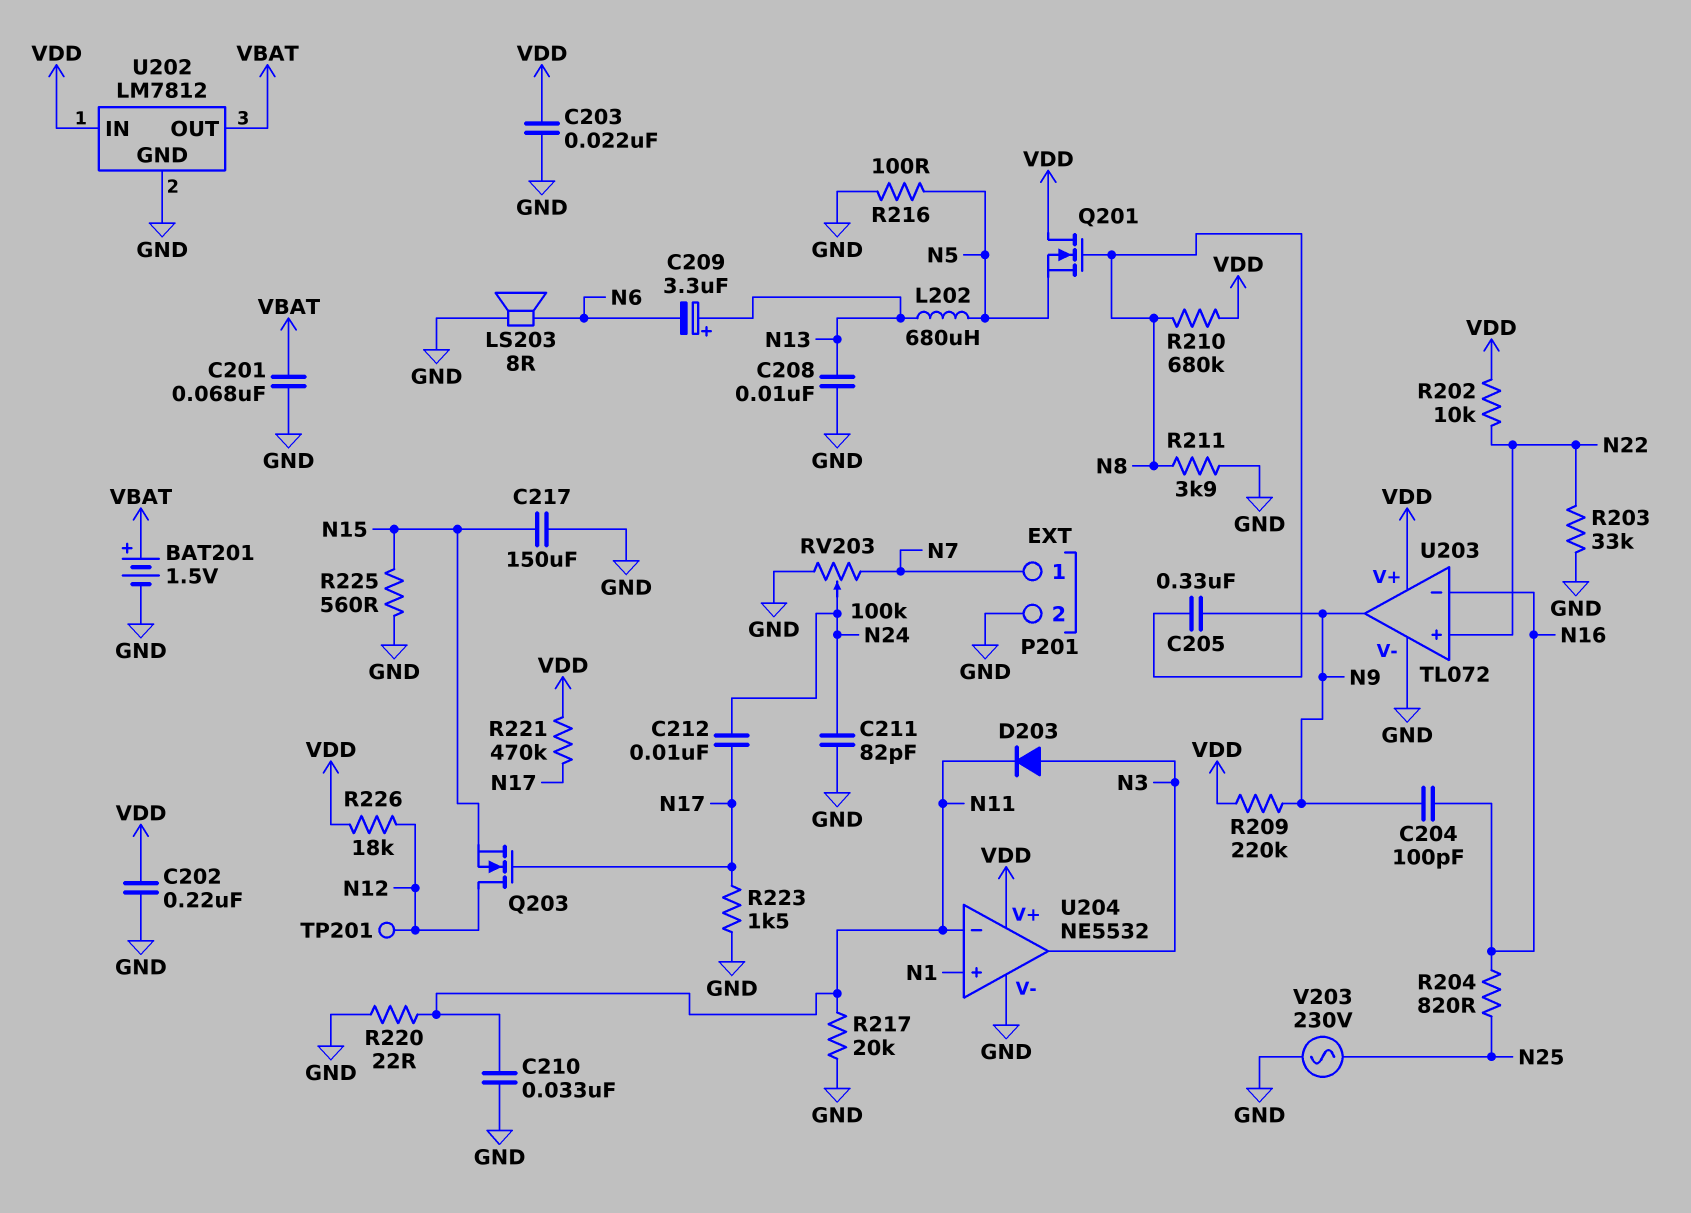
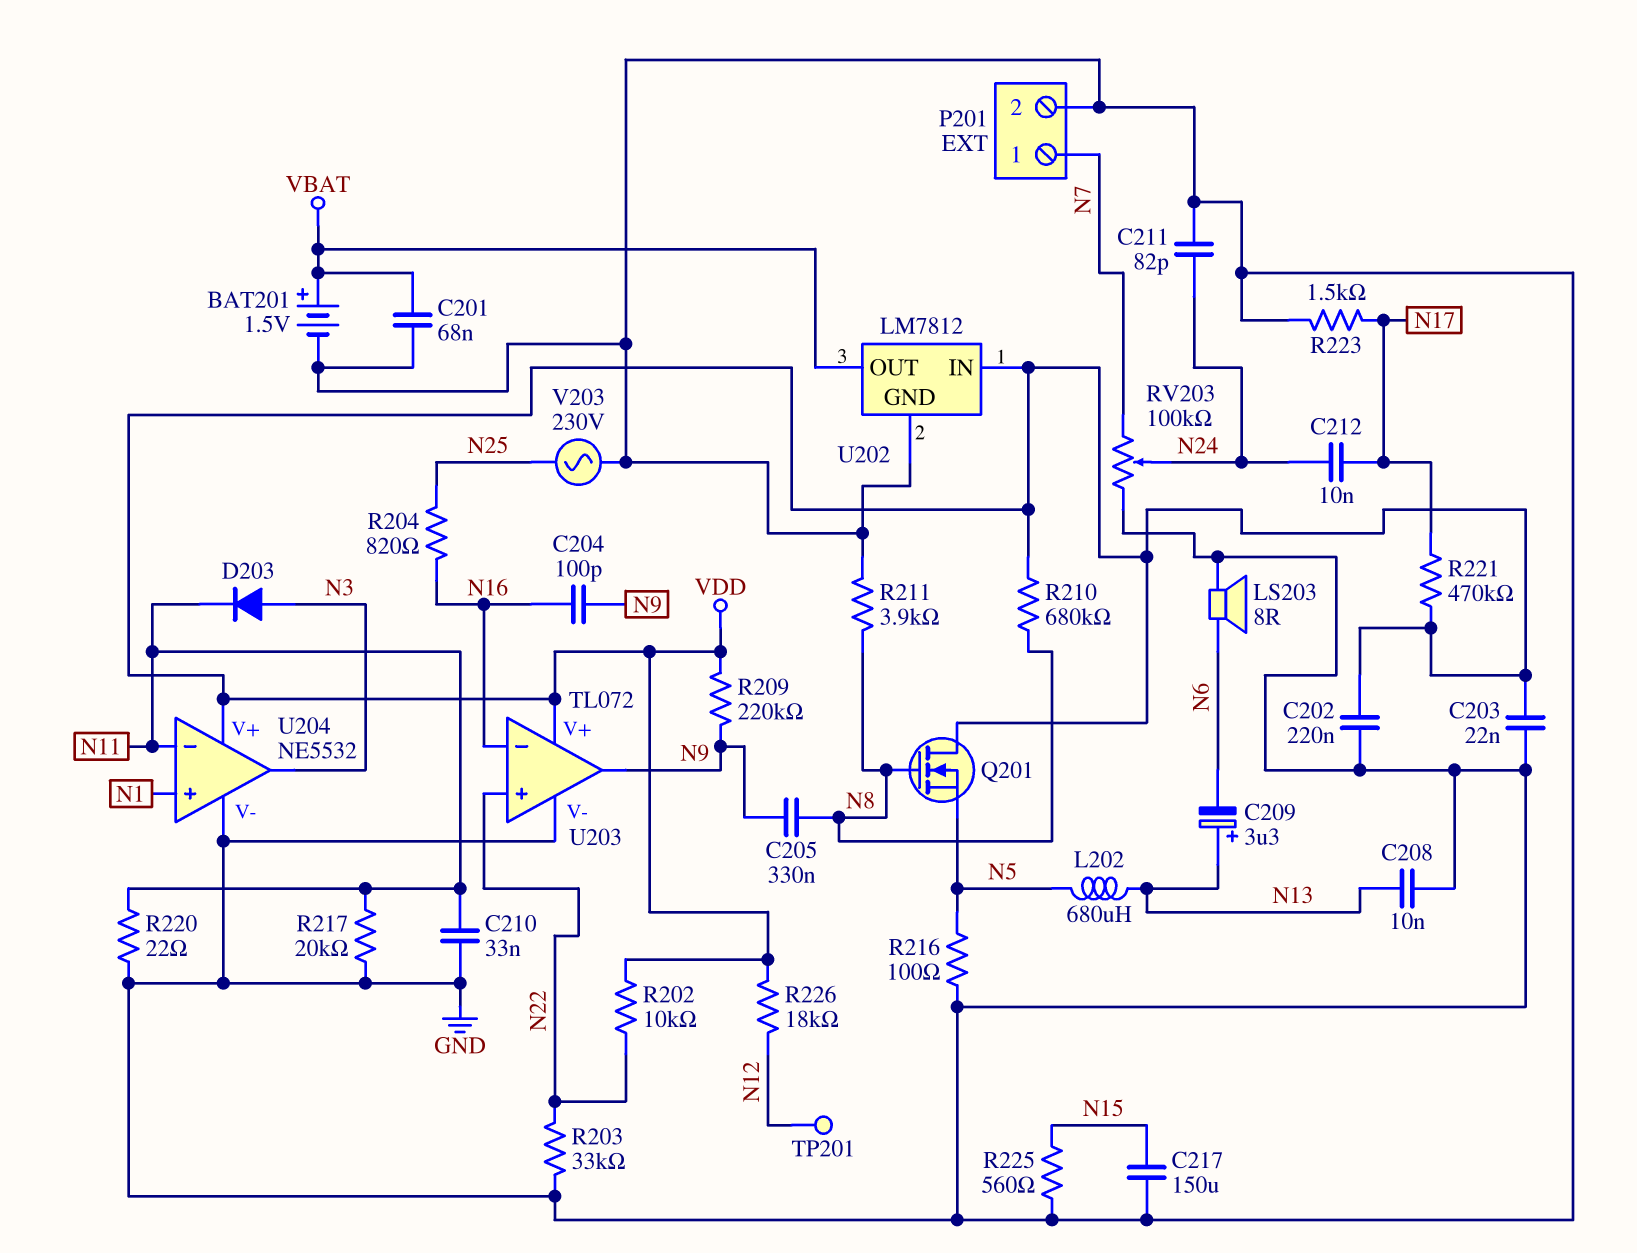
Q203: NMOS (G N17, D N12, S N15) -> none

